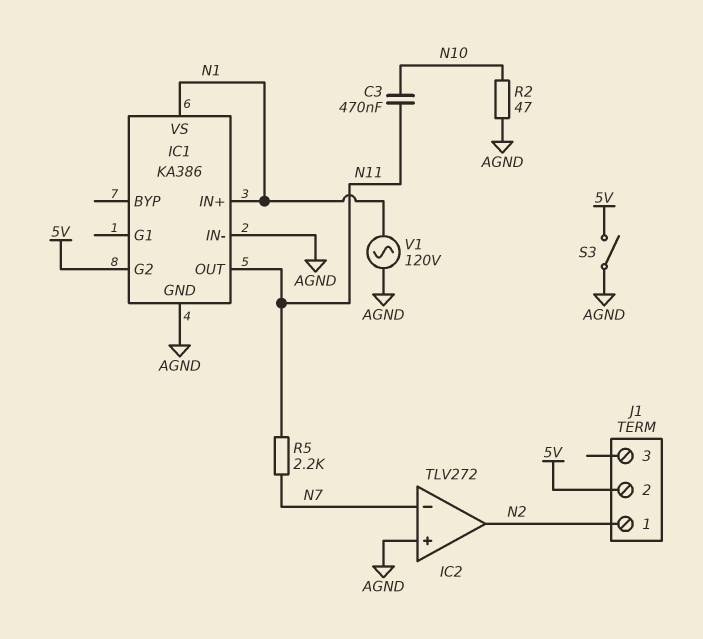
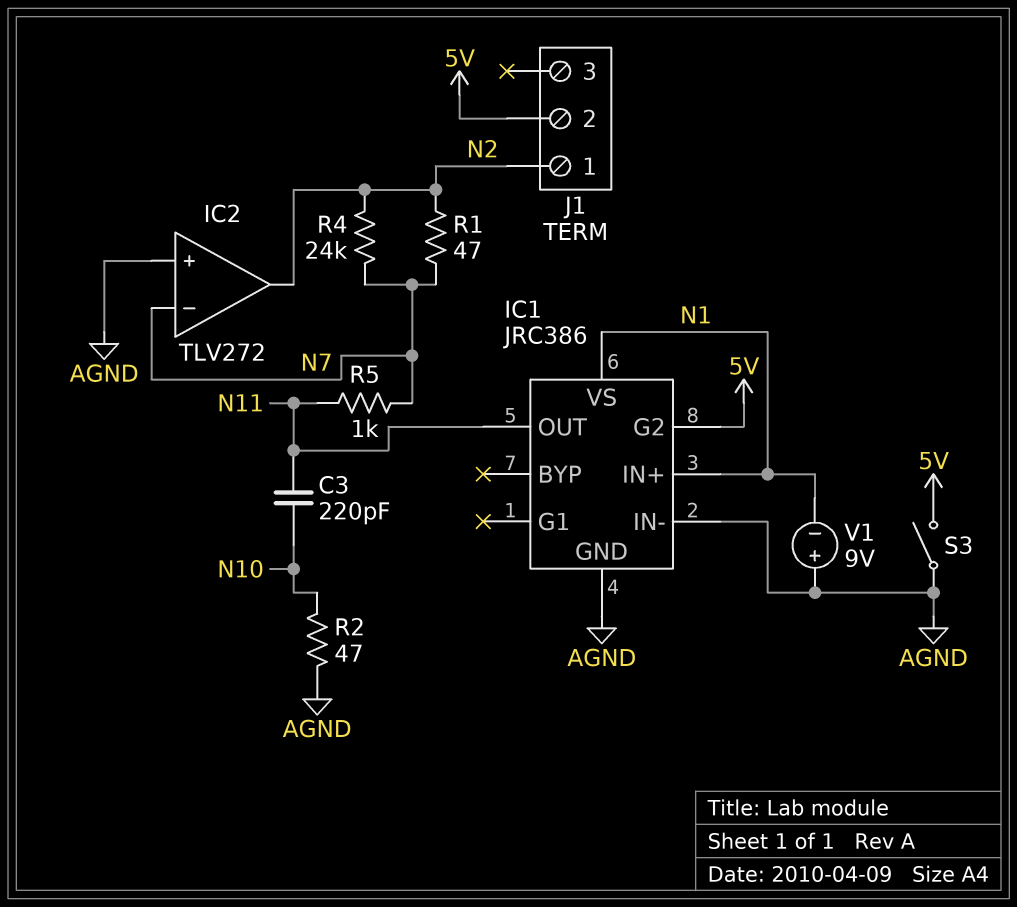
C3: 470nF (N10, N11) -> 220pF (N10, N11)
IC1: KA386 -> JRC386
R1: none -> 47 (N2, N7)
R4: none -> 24k (N2, N7)
R5: 2.2k (N7, N11) -> 1k (N7, N11)
V1: AC 120V (AGND, N1) -> 9V (plus AGND, minus N1)

